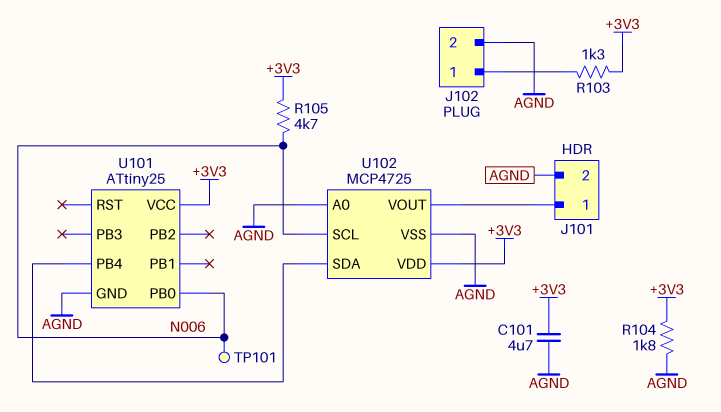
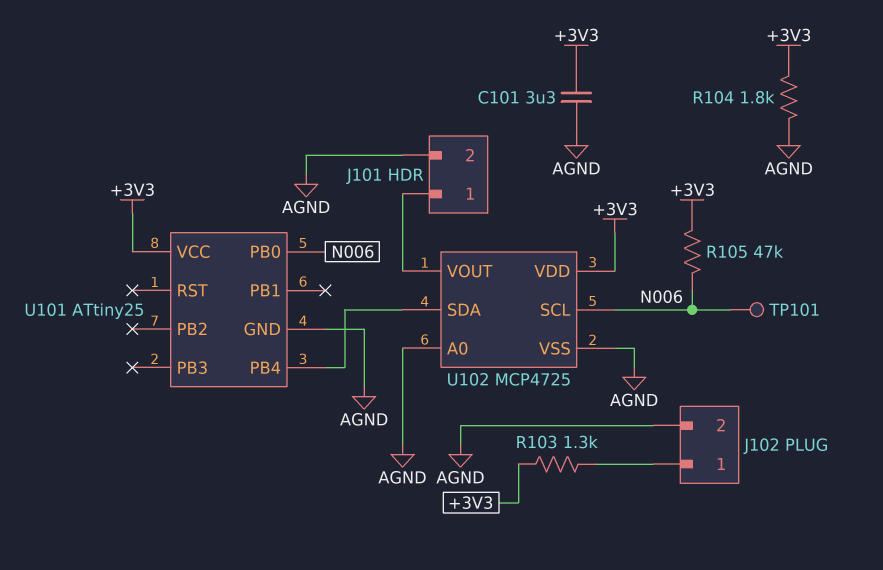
C101: 4.7uF (+3V3, AGND) -> 3.3uF (+3V3, AGND)
R105: 4.7k (+3V3, N006) -> 47k (+3V3, N006)

